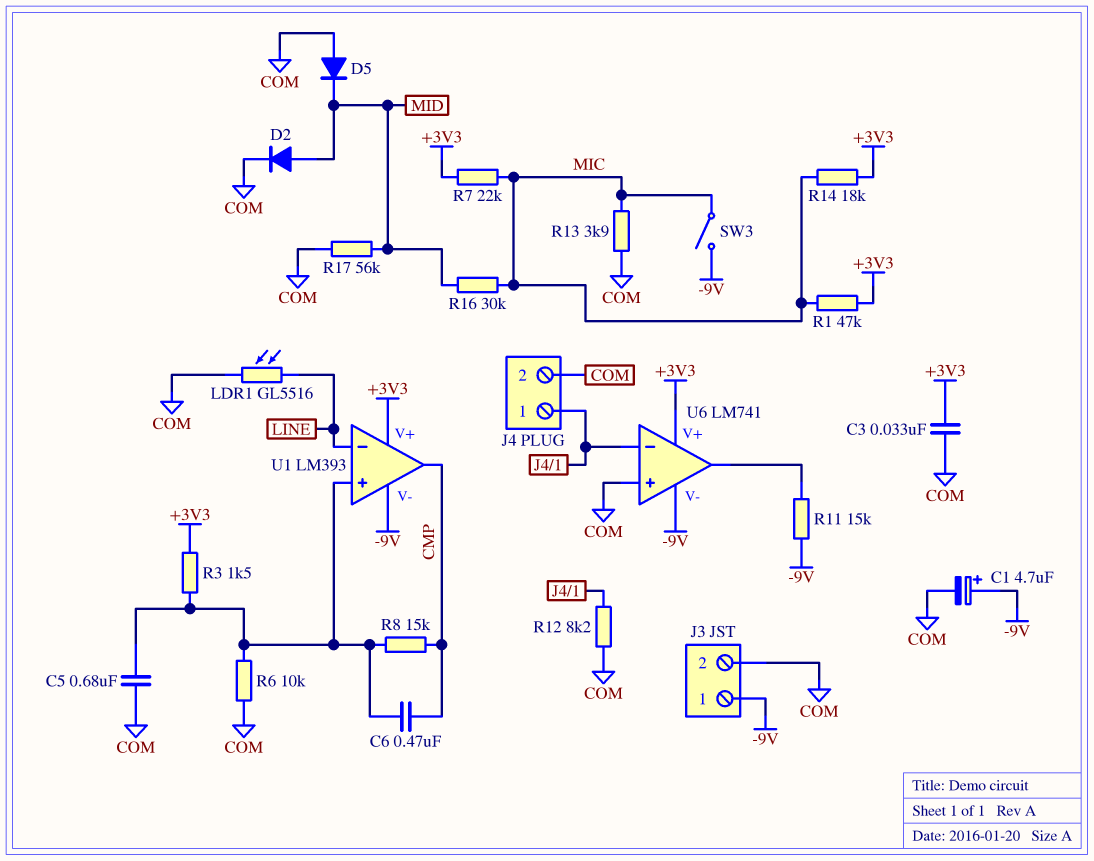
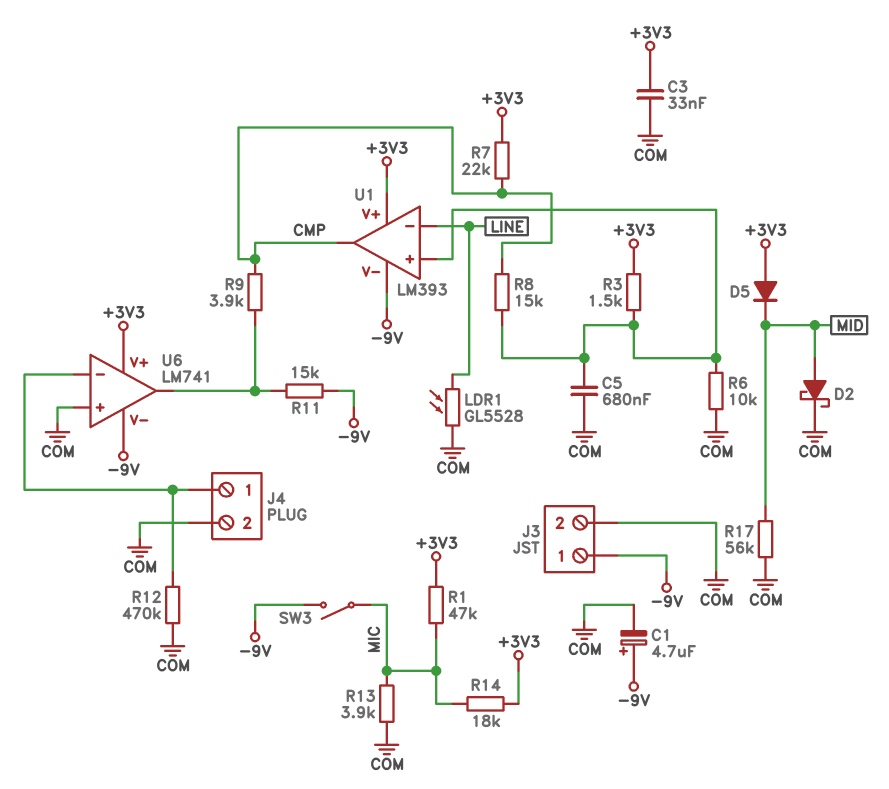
C6: 470nF (CMP, U1/in+) -> none
D2: diode (A MID, K COM) -> schottky (A MID, K COM)
D5: diode (A COM, K MID) -> diode (A +3V3, K MID)
LDR1: GL5516 (COM, LINE) -> GL5528 (COM, LINE)
R7: 22k (+3V3, MIC) -> 22k (+3V3, CMP)
R9: none -> 3.9k (CMP, U6/out)
R12: 8.2k (COM, J4/1) -> 470k (COM, J4/1)
R16: 30k (MIC, MID) -> none

